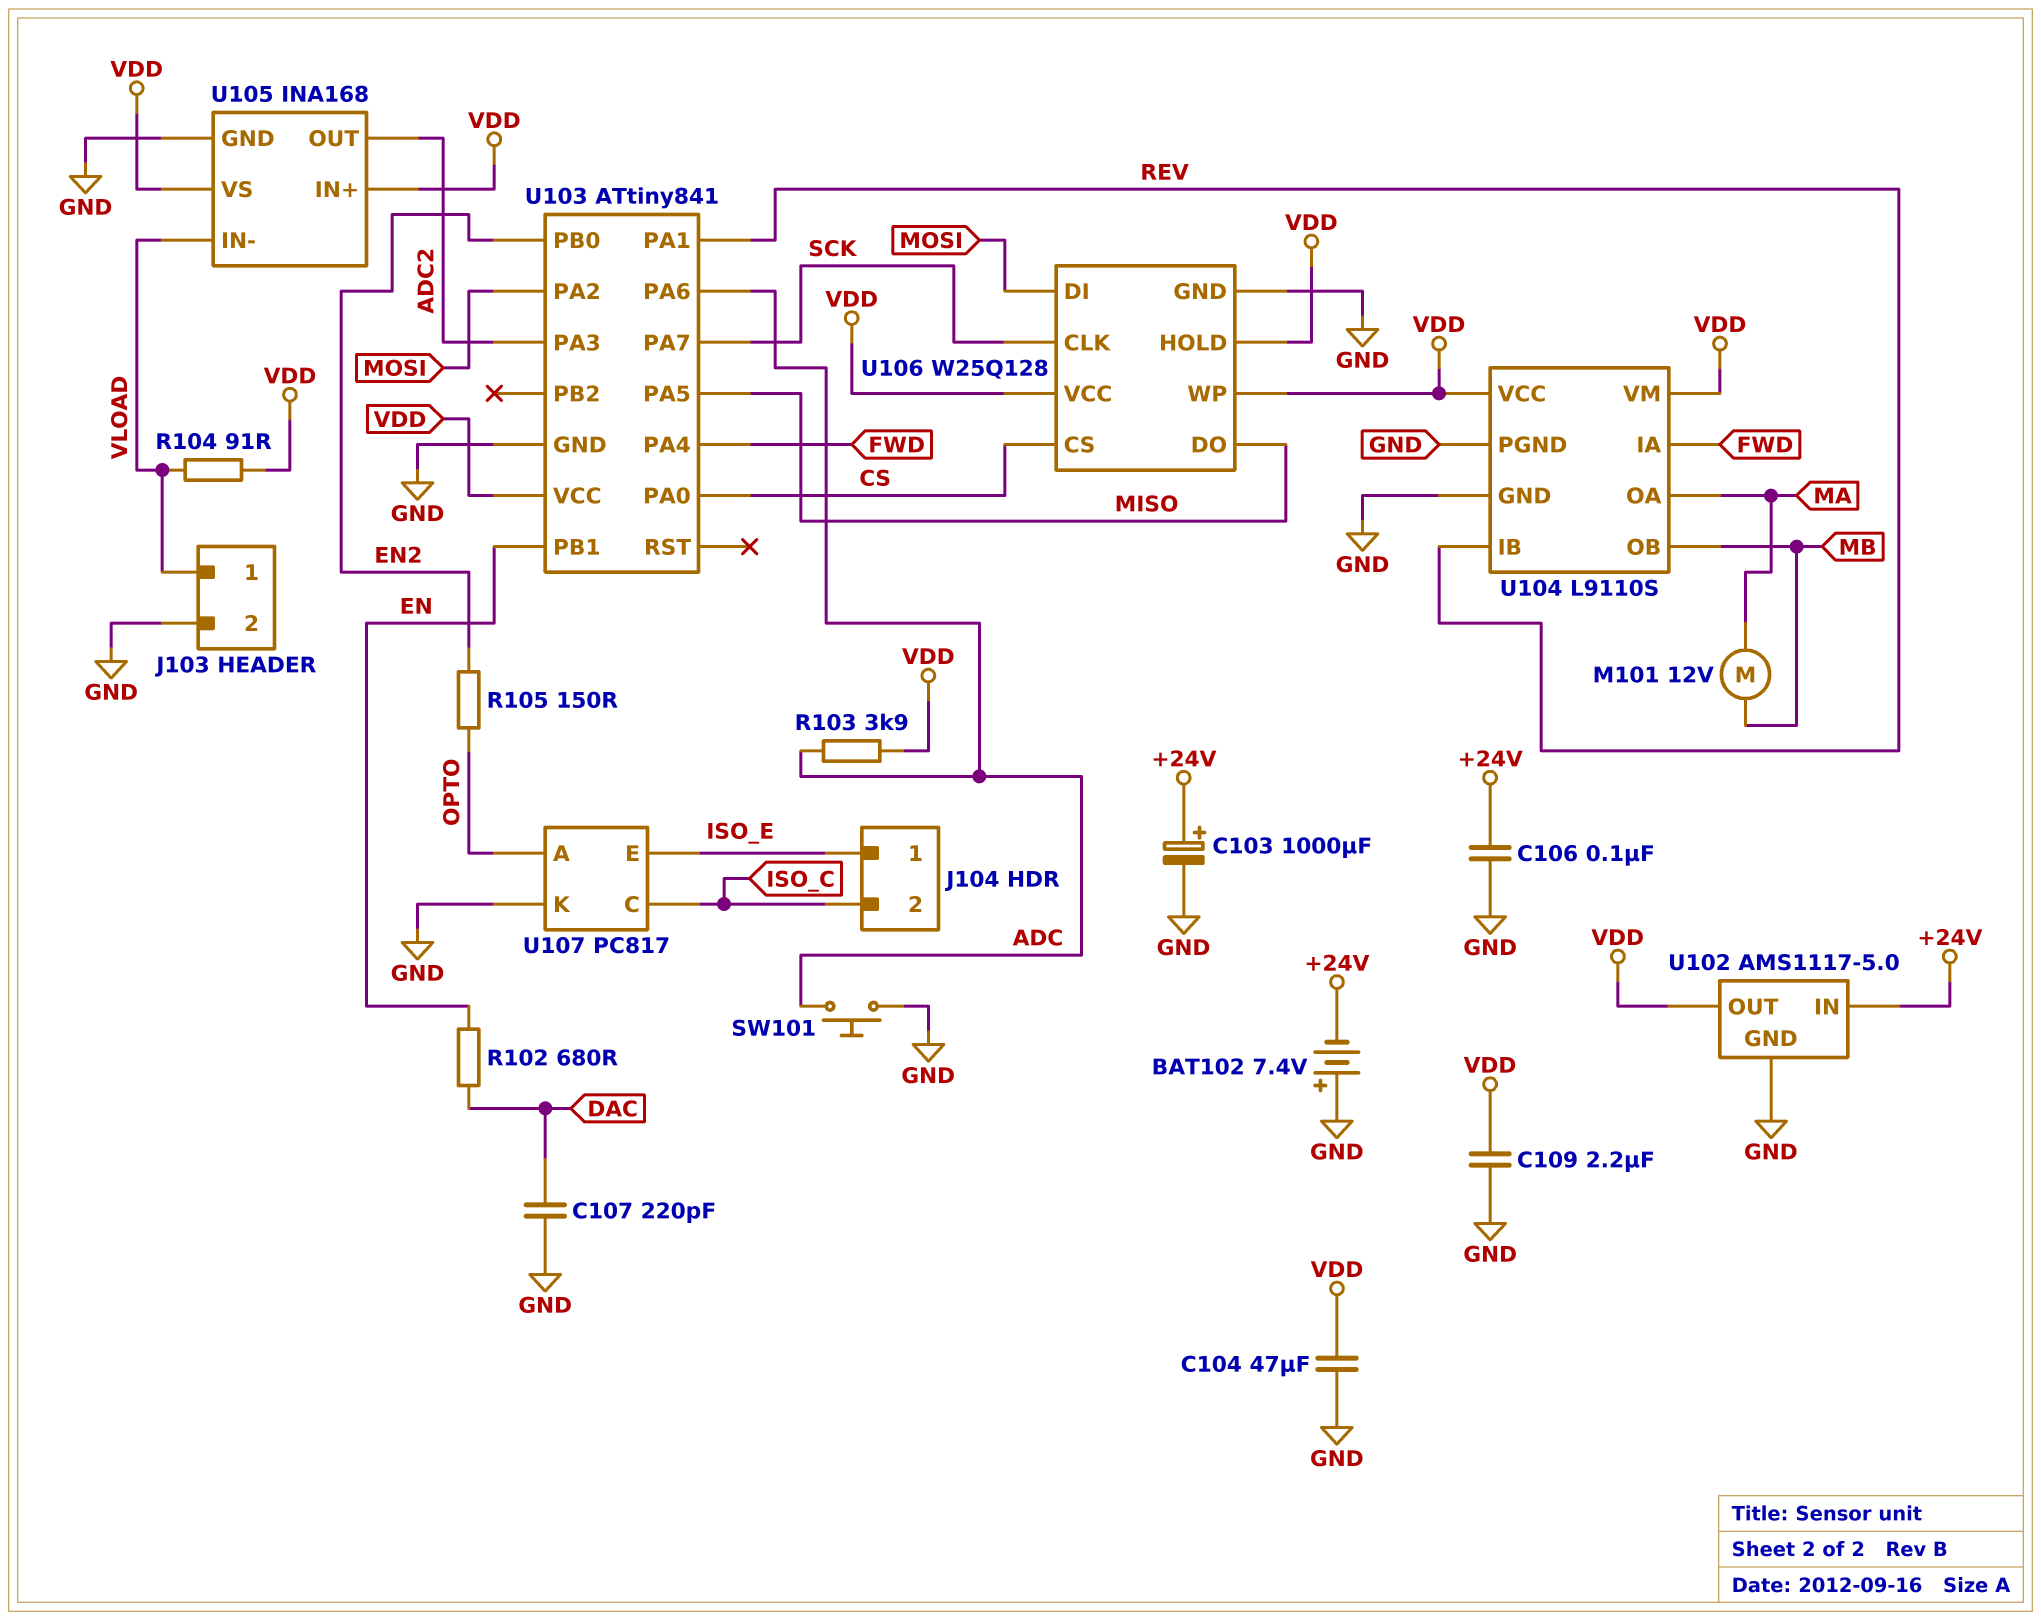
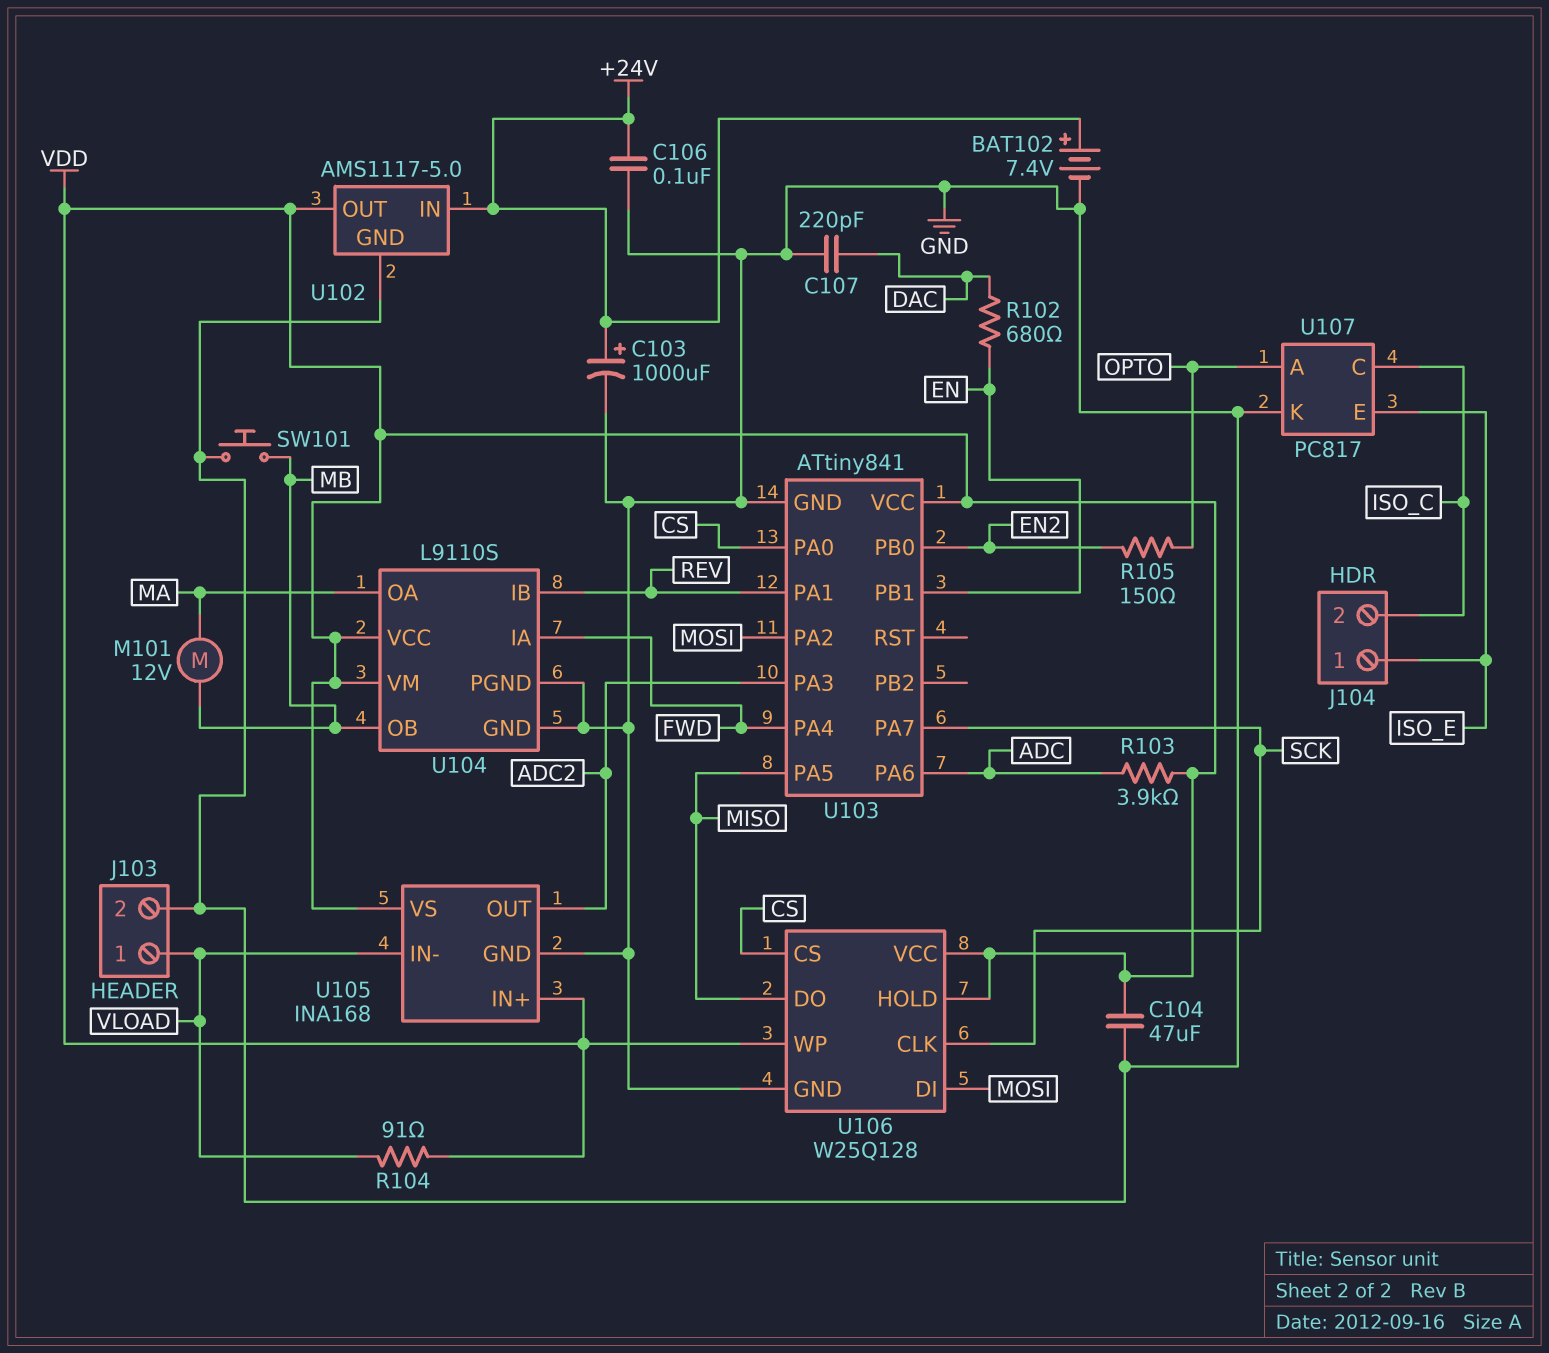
BAT102: 7.4V (plus GND, minus +24V) -> 7.4V (plus +24V, minus GND)
C109: 2.2uF (GND, VDD) -> none
SW101: button (ADC, GND) -> button (GND, MB)

